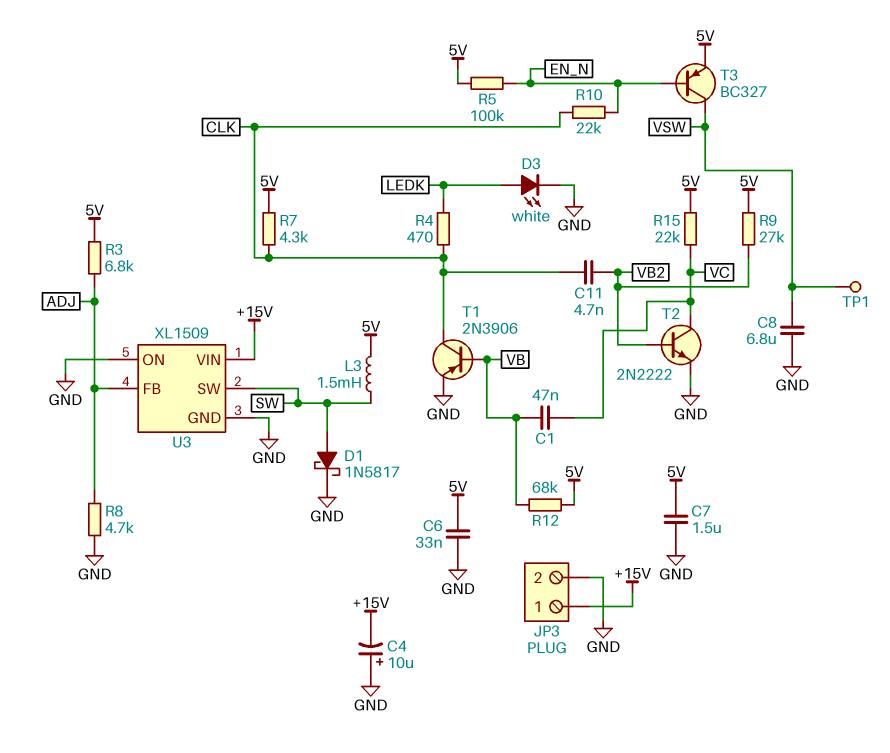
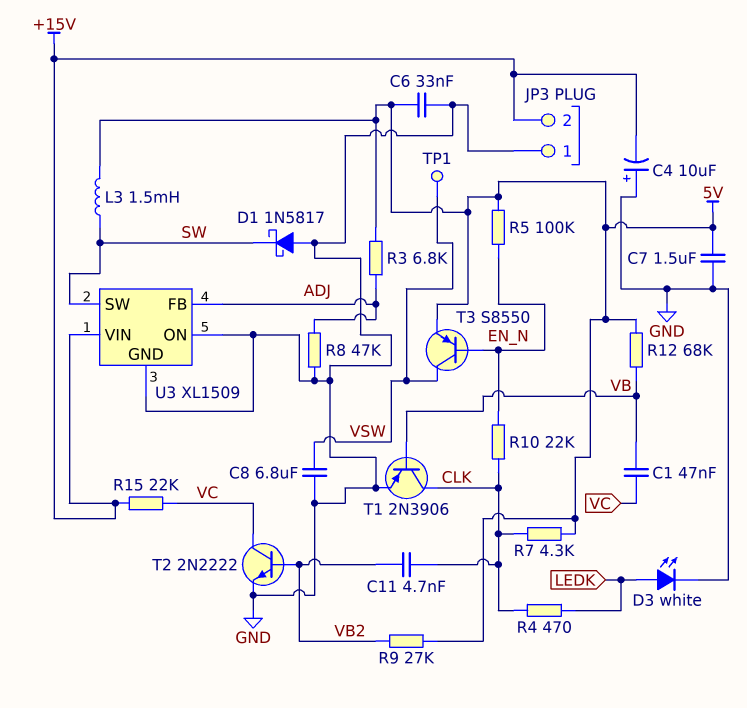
D1: schottky 1N5817 (A SW, K GND) -> schottky 1N5817 (A GND, K SW)
JP3 pin 1: +15V -> GND
JP3 pin 2: GND -> +15V
R8: 4.7k (ADJ, GND) -> 47k (ADJ, GND)
R15: 22k (5V, VC) -> 22k (+15V, VC)
T3: PNP BC327 (B EN_N, C VSW, E 5V) -> PNP S8550 (B EN_N, C VSW, E 5V)

